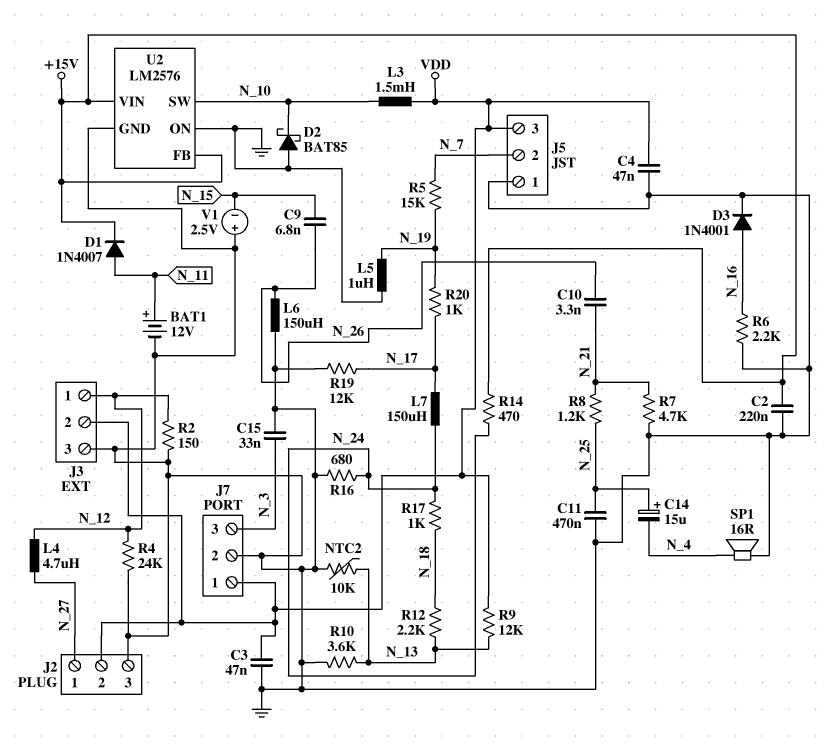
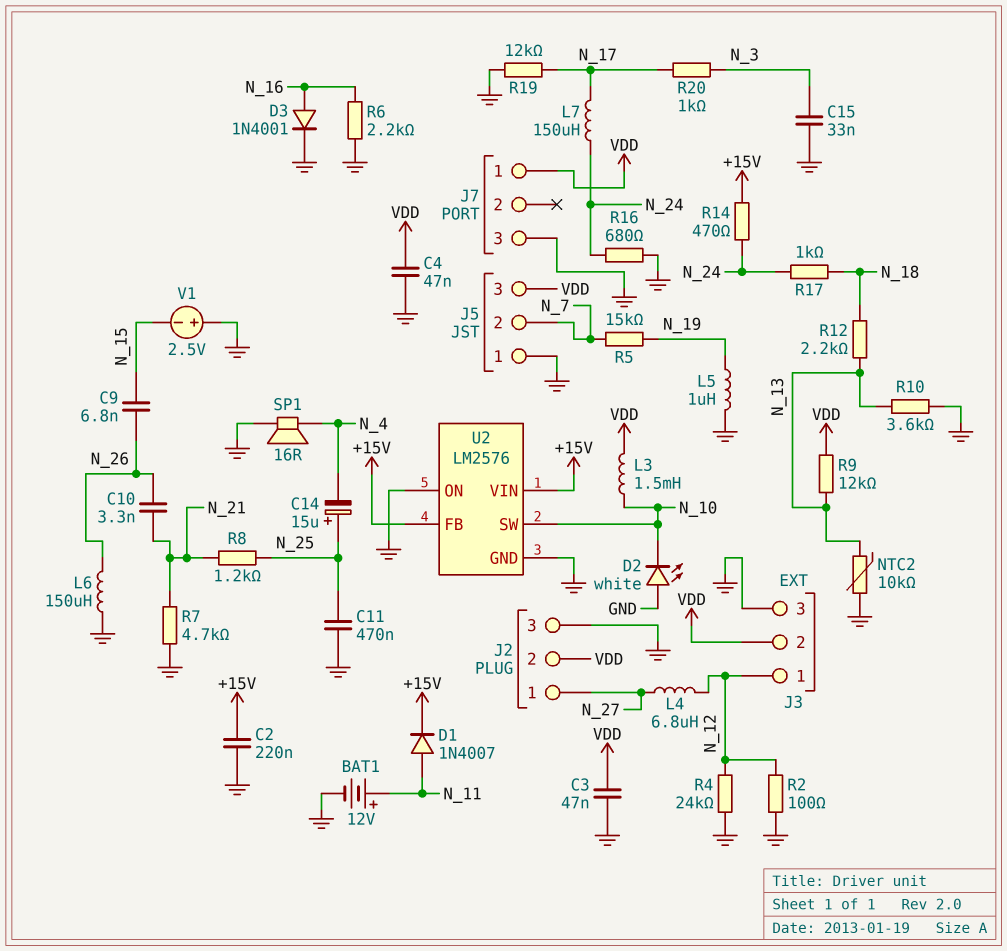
D2: schottky BAT85 (A GND, K N_10) -> LED white (A GND, K N_10)
J7 pin 2: GND -> none
J7 pin 3: N_3 -> GND
L4: 4.7uH (N_12, N_27) -> 6.8uH (N_12, N_27)
R2: 150 (GND, N_12) -> 100 (GND, N_12)
R20: 1k (N_17, N_19) -> 1k (N_3, N_17)

